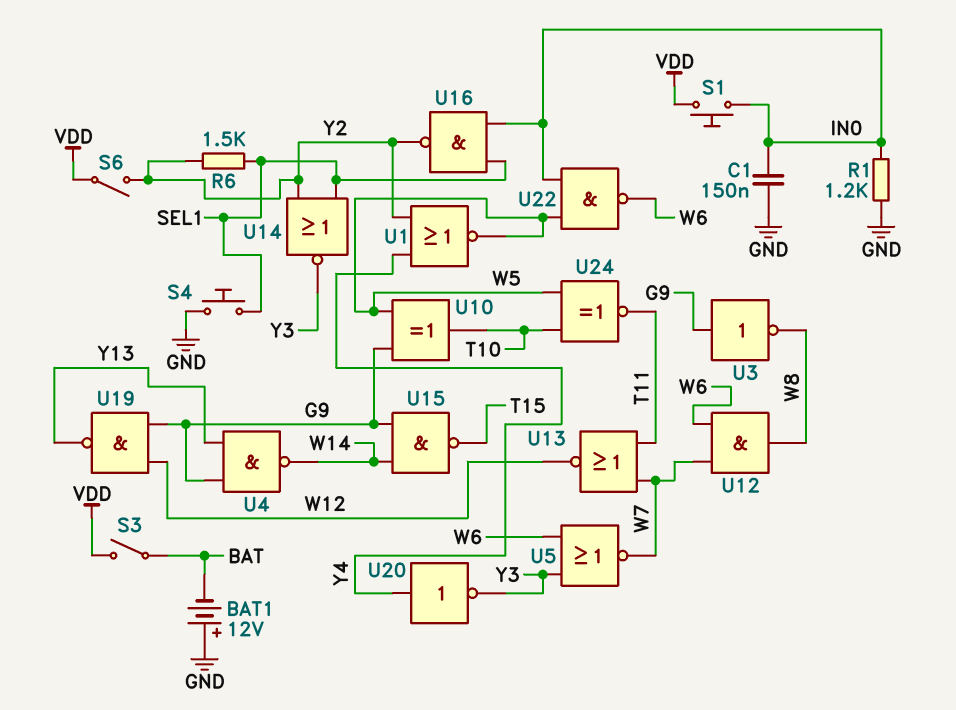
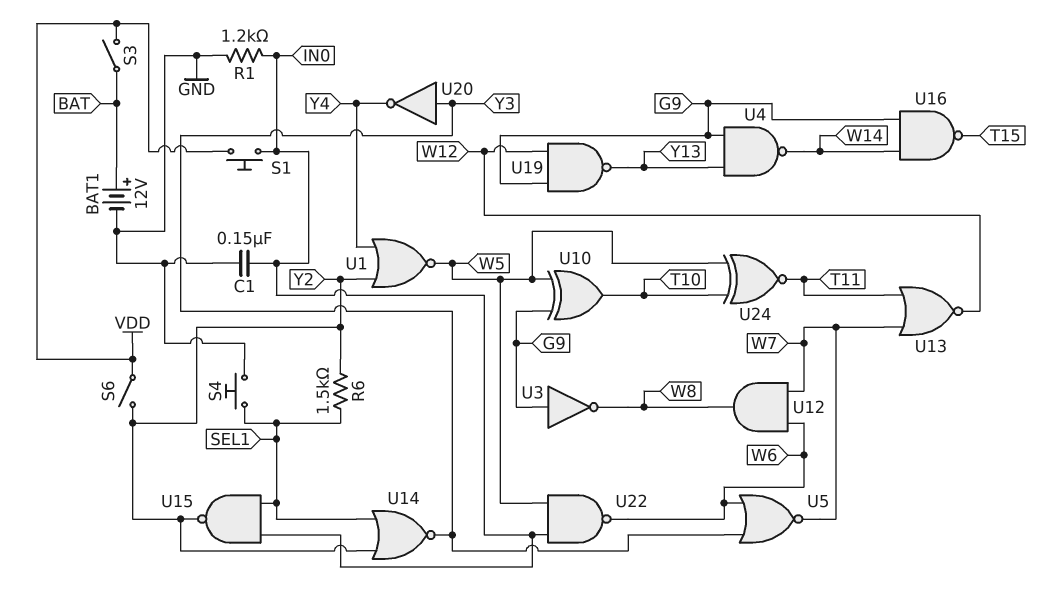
BAT1: 12V (plus GND, minus BAT) -> 12V (plus BAT, minus GND)
U15: NAND (in G9, in W14, out T15) -> NAND (in IN0, in SEL1, out Y2)
U16: NAND (in IN0, in SEL1, out Y2) -> NAND (in G9, in W14, out T15)
U20: NOT (in Y4, out Y3) -> NOT (in Y3, out Y4)

